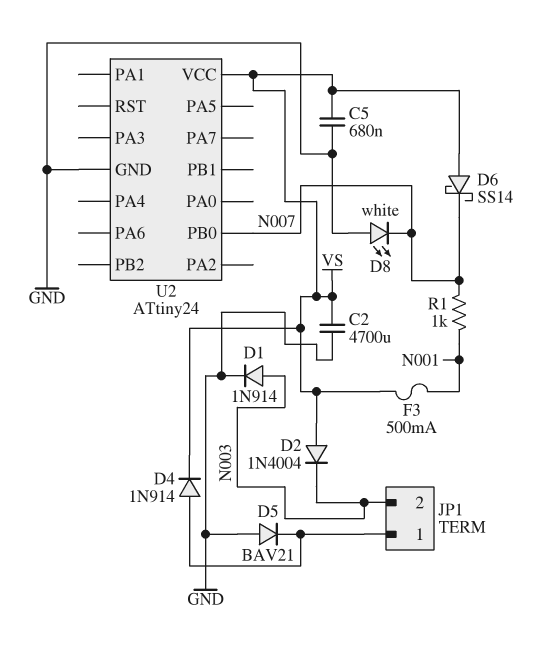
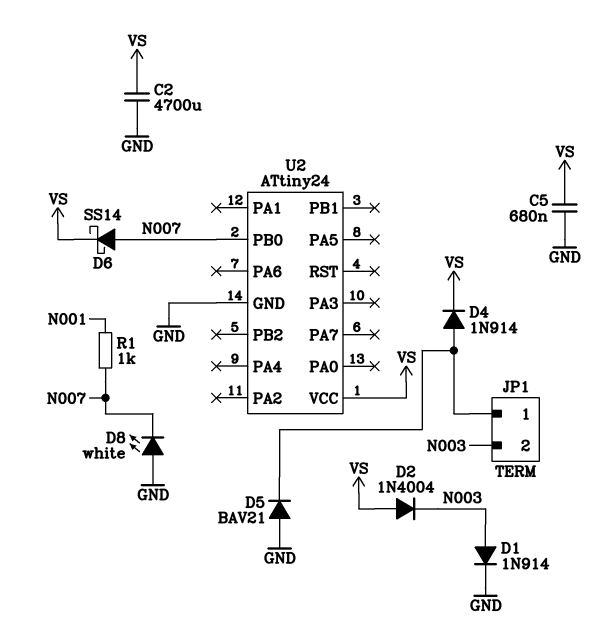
D6: schottky SS14 (A VS, K N007) -> schottky SS14 (A N007, K VS)
F3: 500mA (N001, VS) -> none

